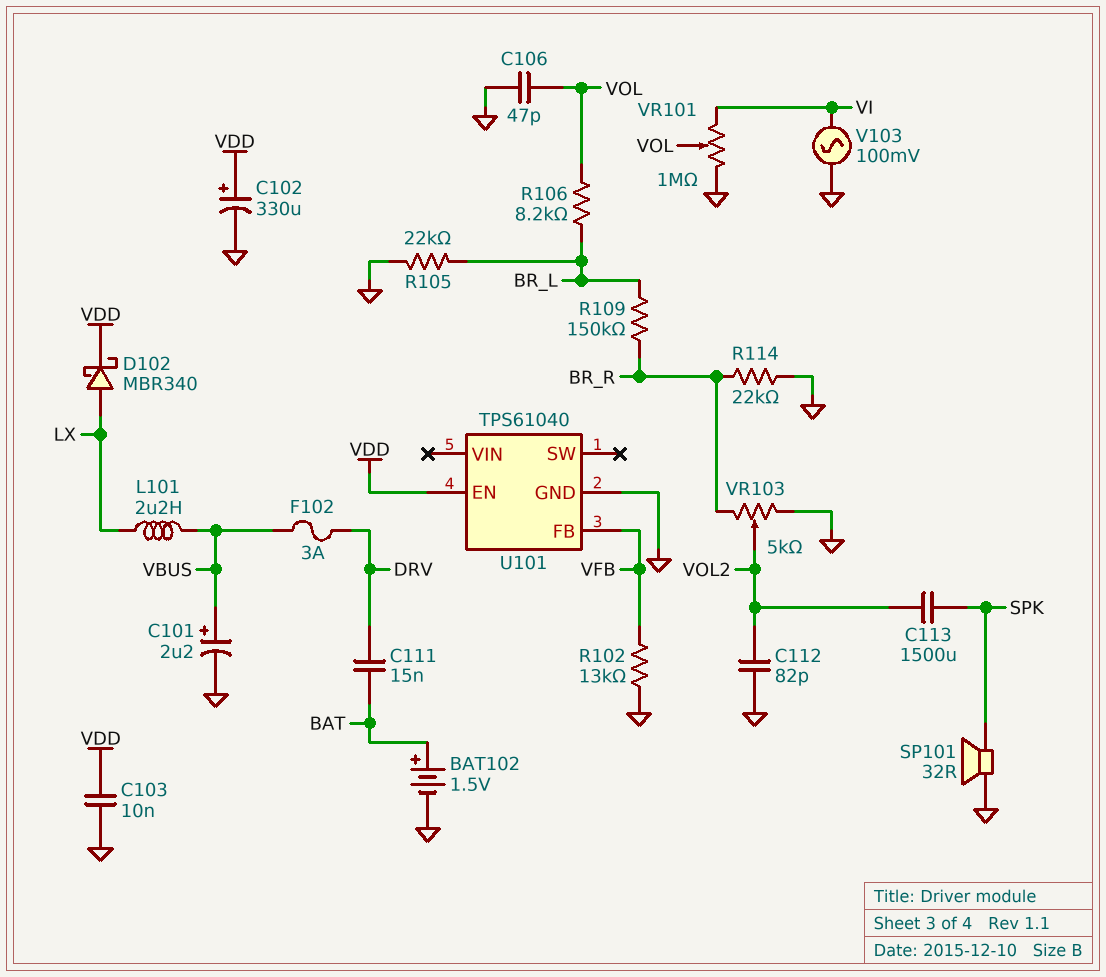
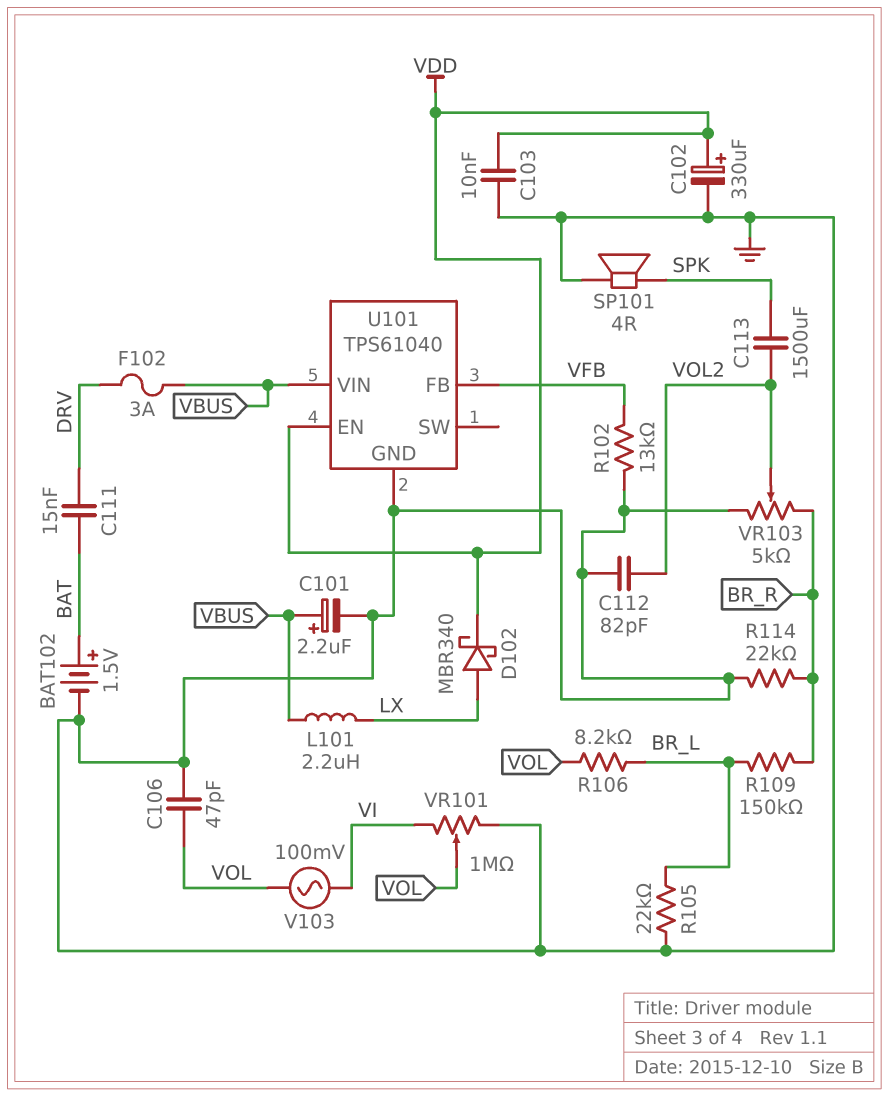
SP101: speaker 32R (GND, SPK) -> speaker 4R (GND, SPK)
U101 pin VIN: none -> VBUS
V103: AC 100mV (GND, VI) -> AC 100mV (VI, VOL)

